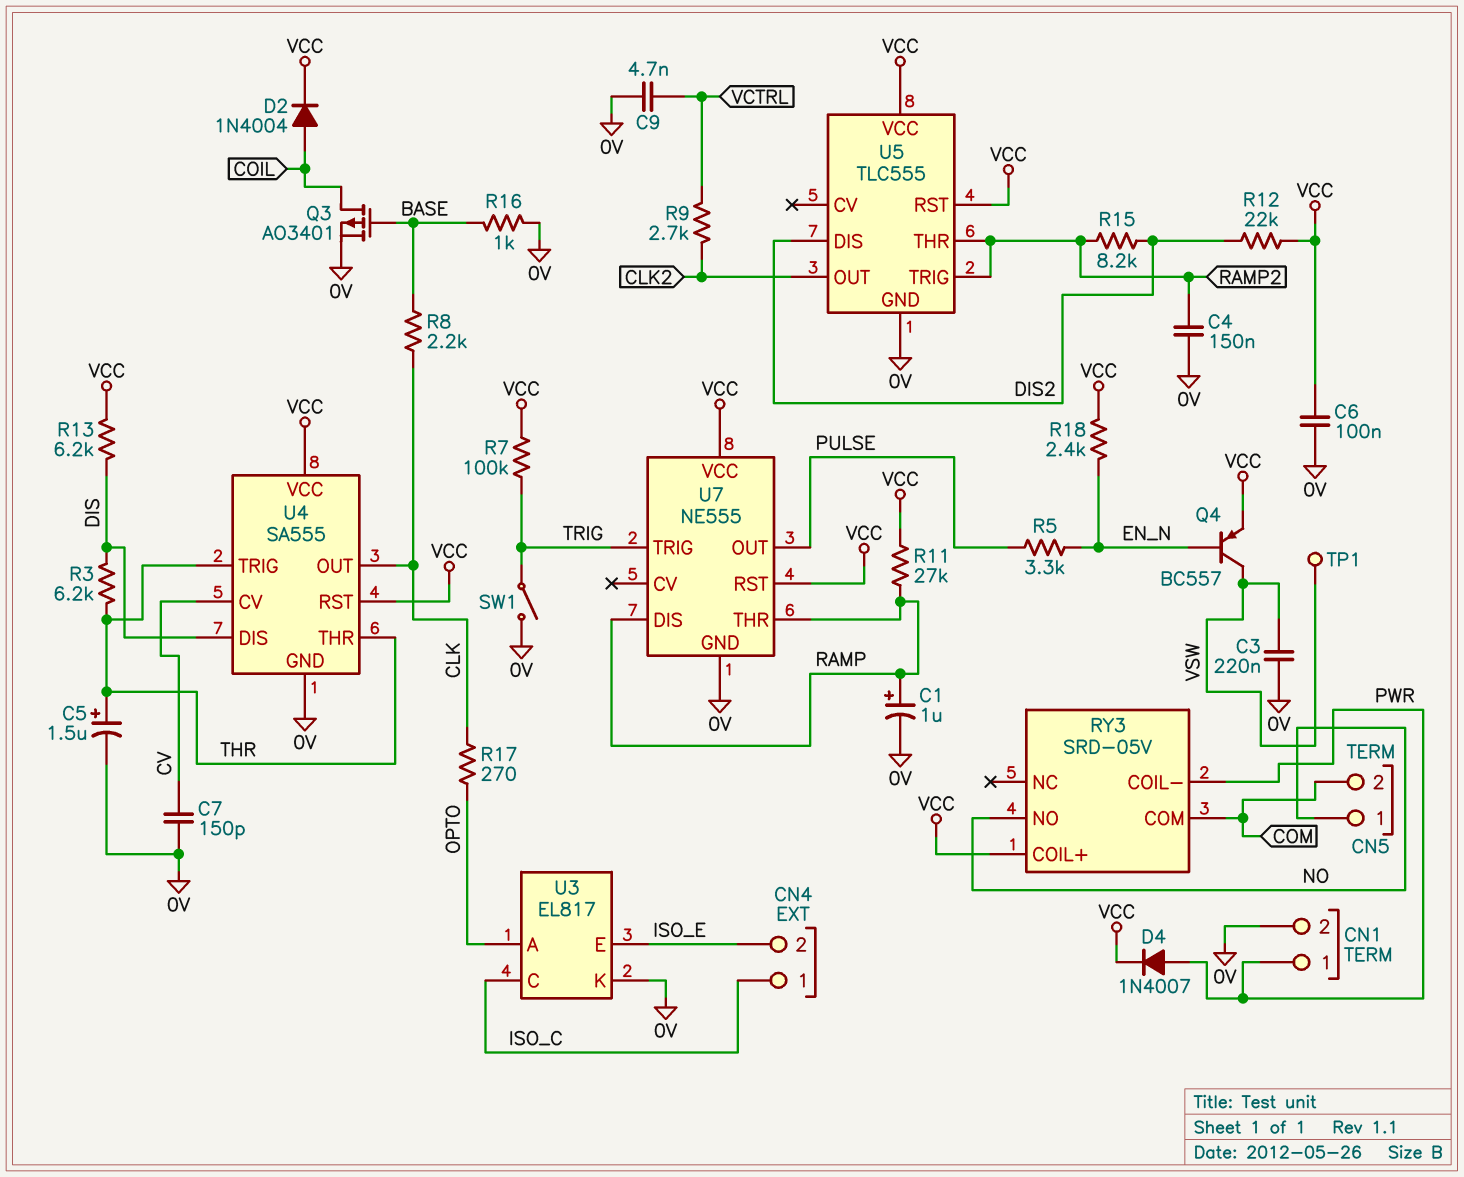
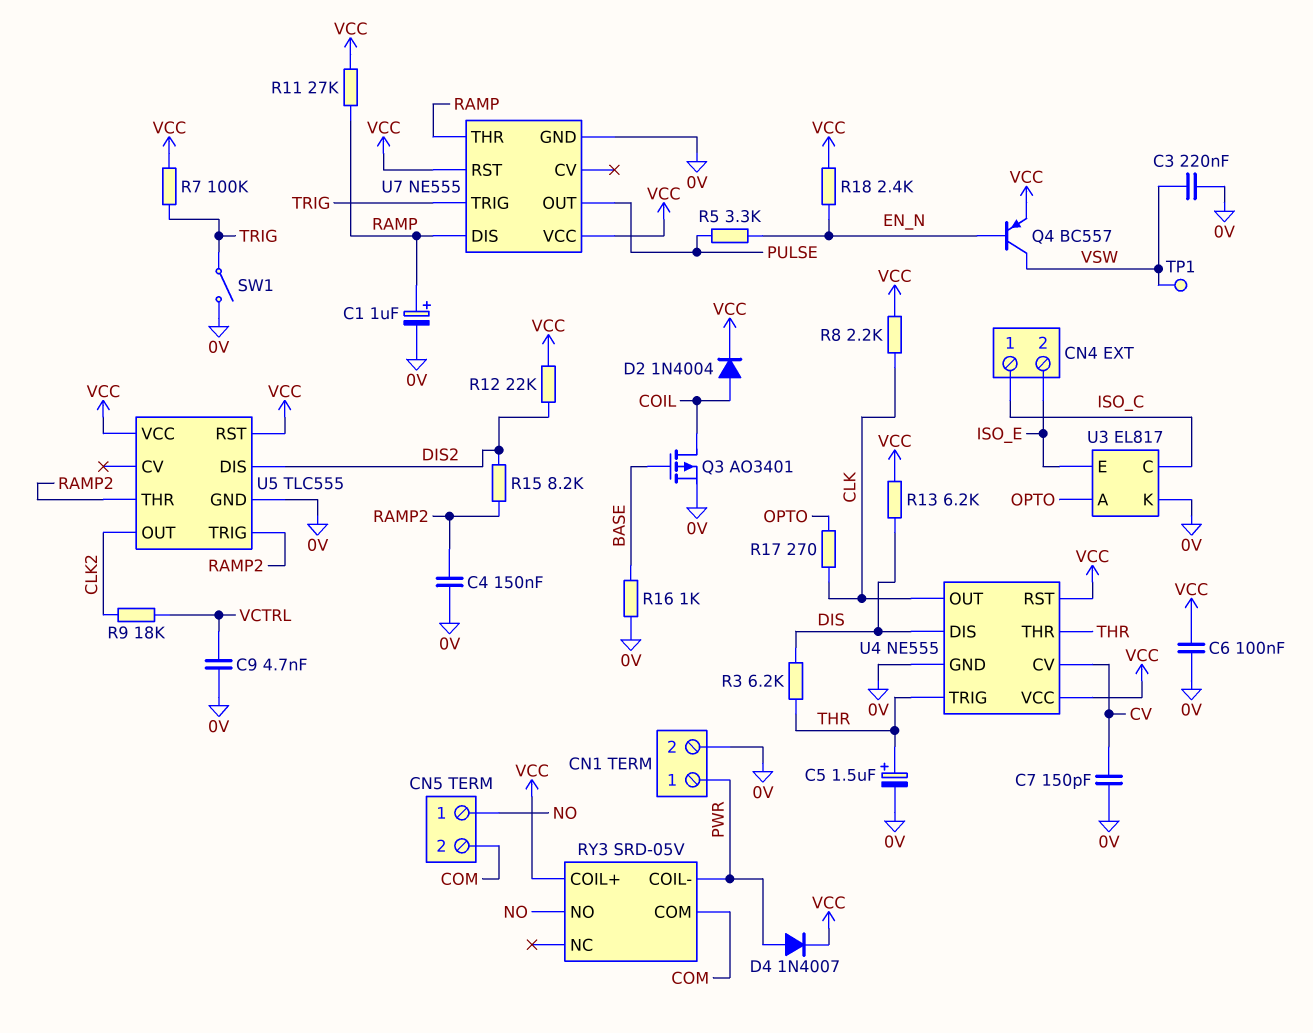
R8: 2.2k (BASE, CLK) -> 2.2k (CLK, VCC)
R9: 2.7k (CLK2, VCTRL) -> 18k (CLK2, VCTRL)
U4: SA555 -> NE555

